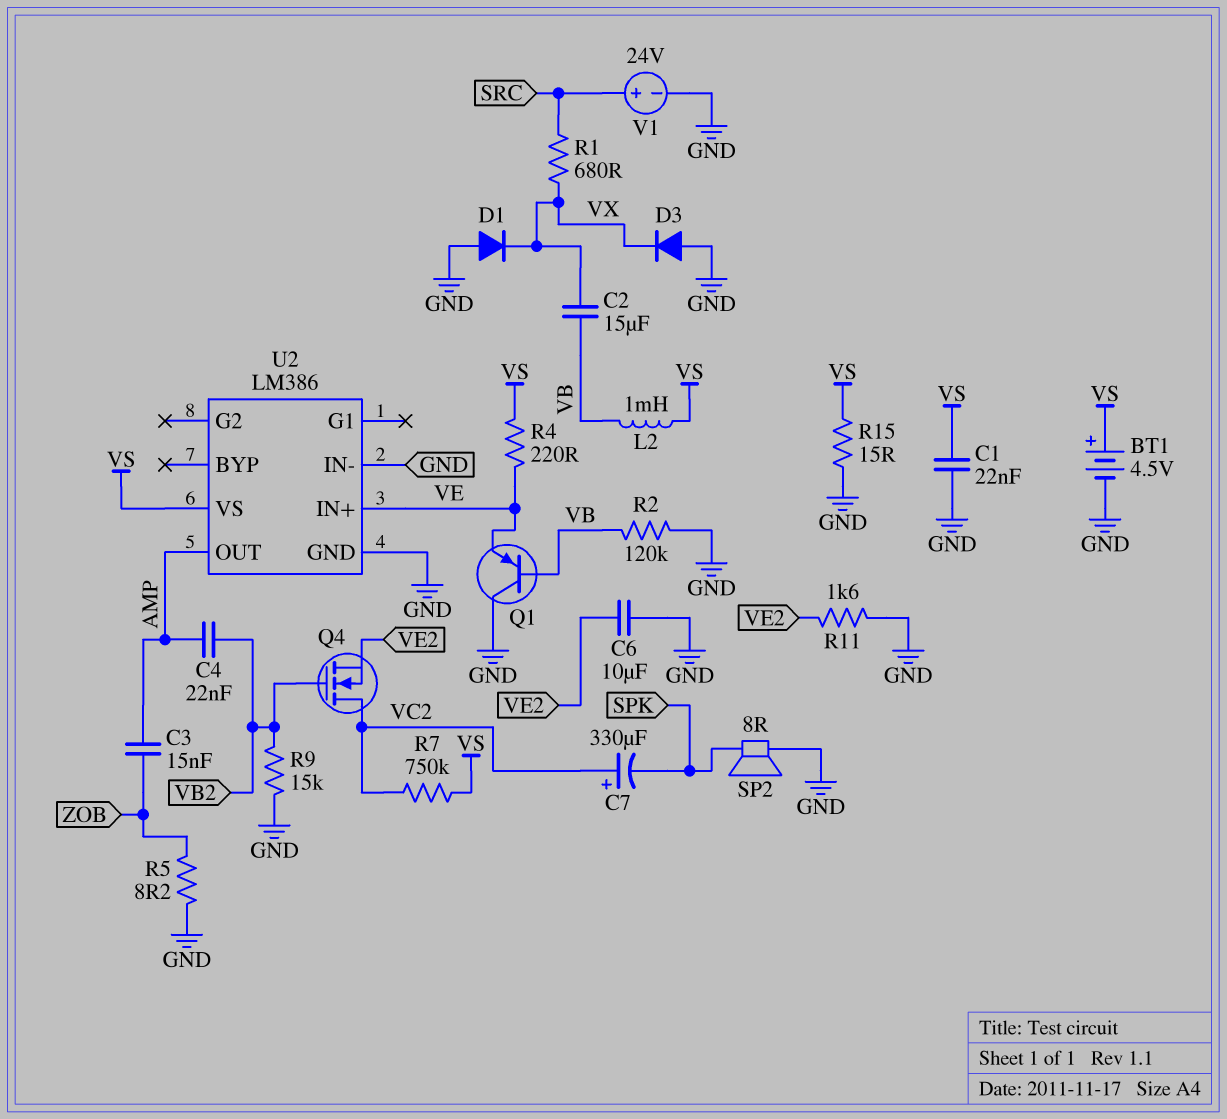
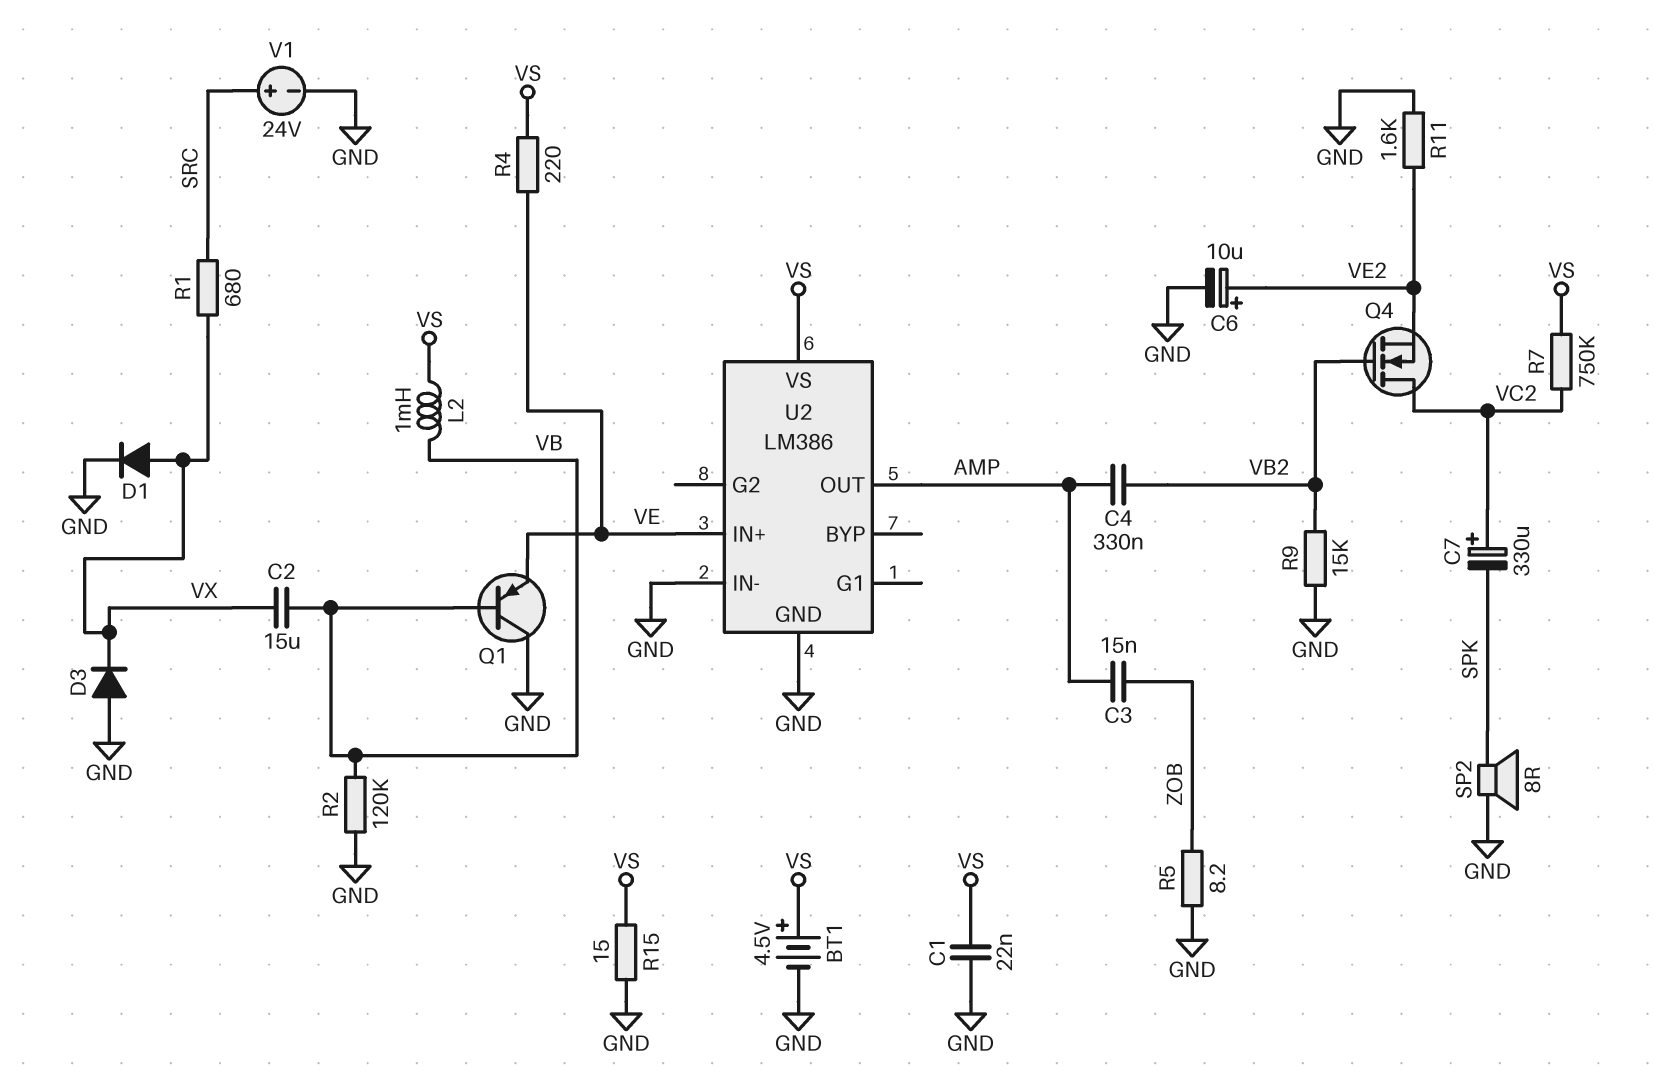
C4: 22nF (AMP, VB2) -> 330nF (AMP, VB2)
C6: 10uF (GND, VE2) -> 10uF (plus VE2, minus GND)
D1: diode (A GND, K VX) -> diode (A VX, K GND)

